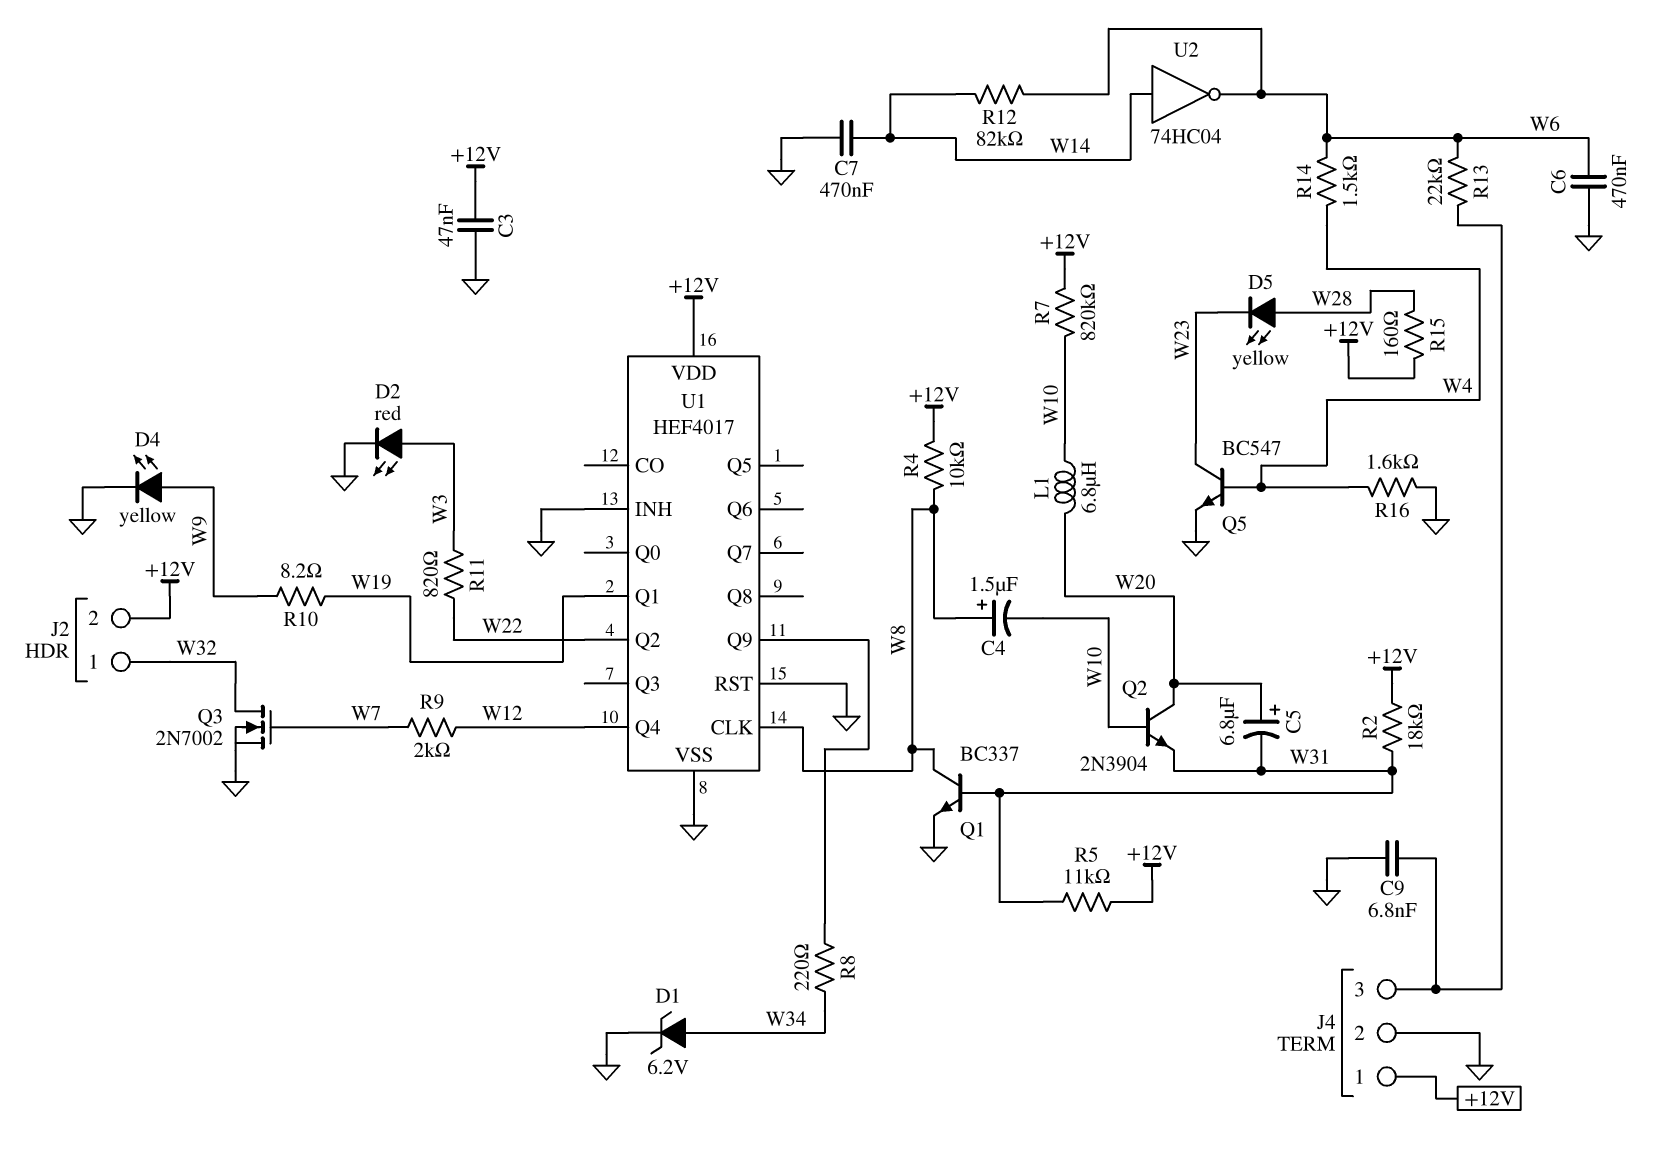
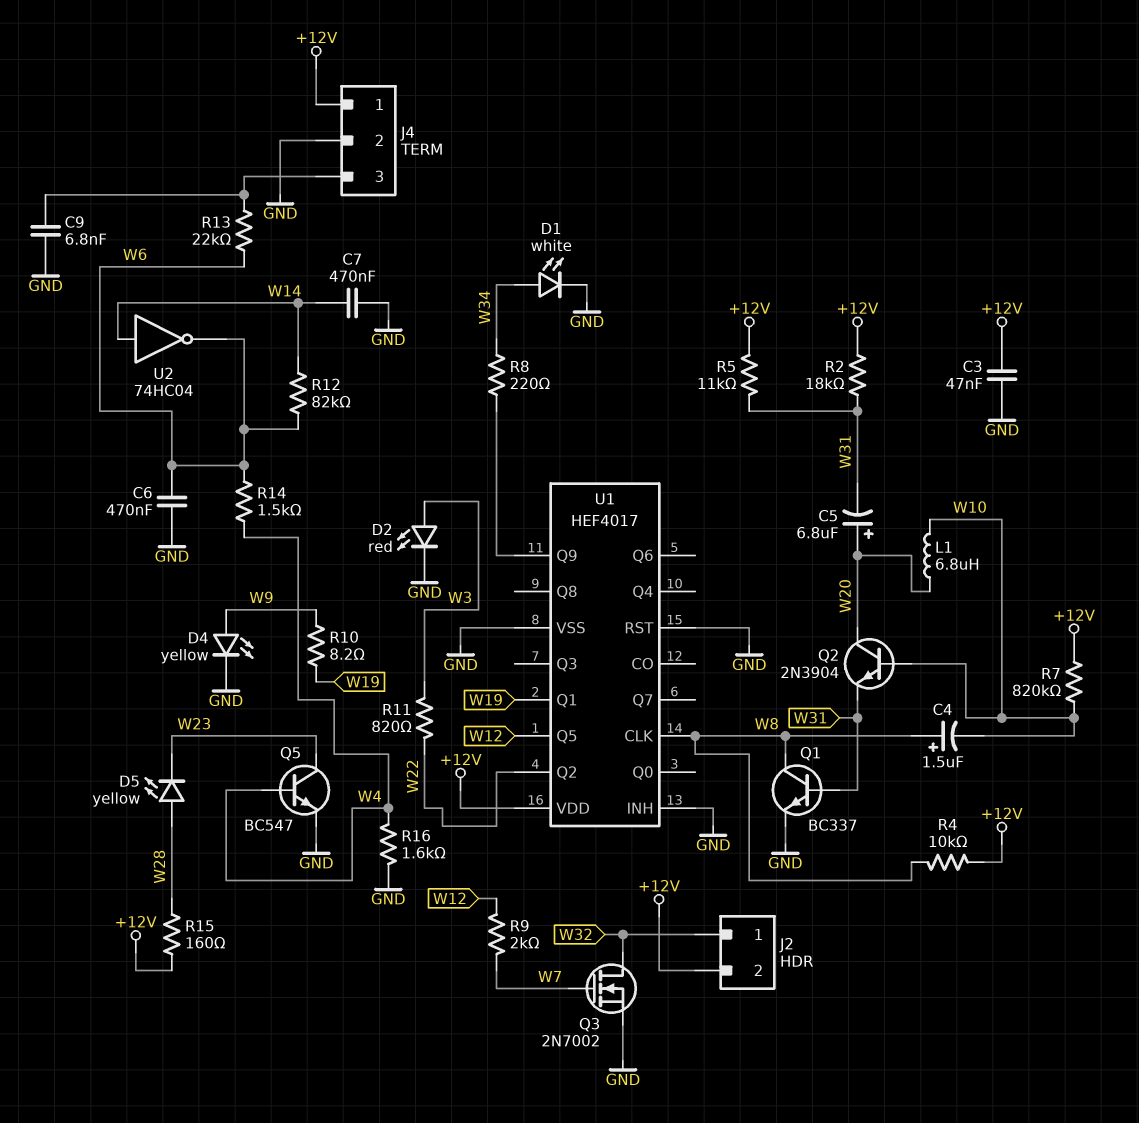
D1: zener 6.2V (A W34, K GND) -> LED white (A W34, K GND)
U1 pin Q4: W12 -> none
U1 pin Q5: none -> W12

